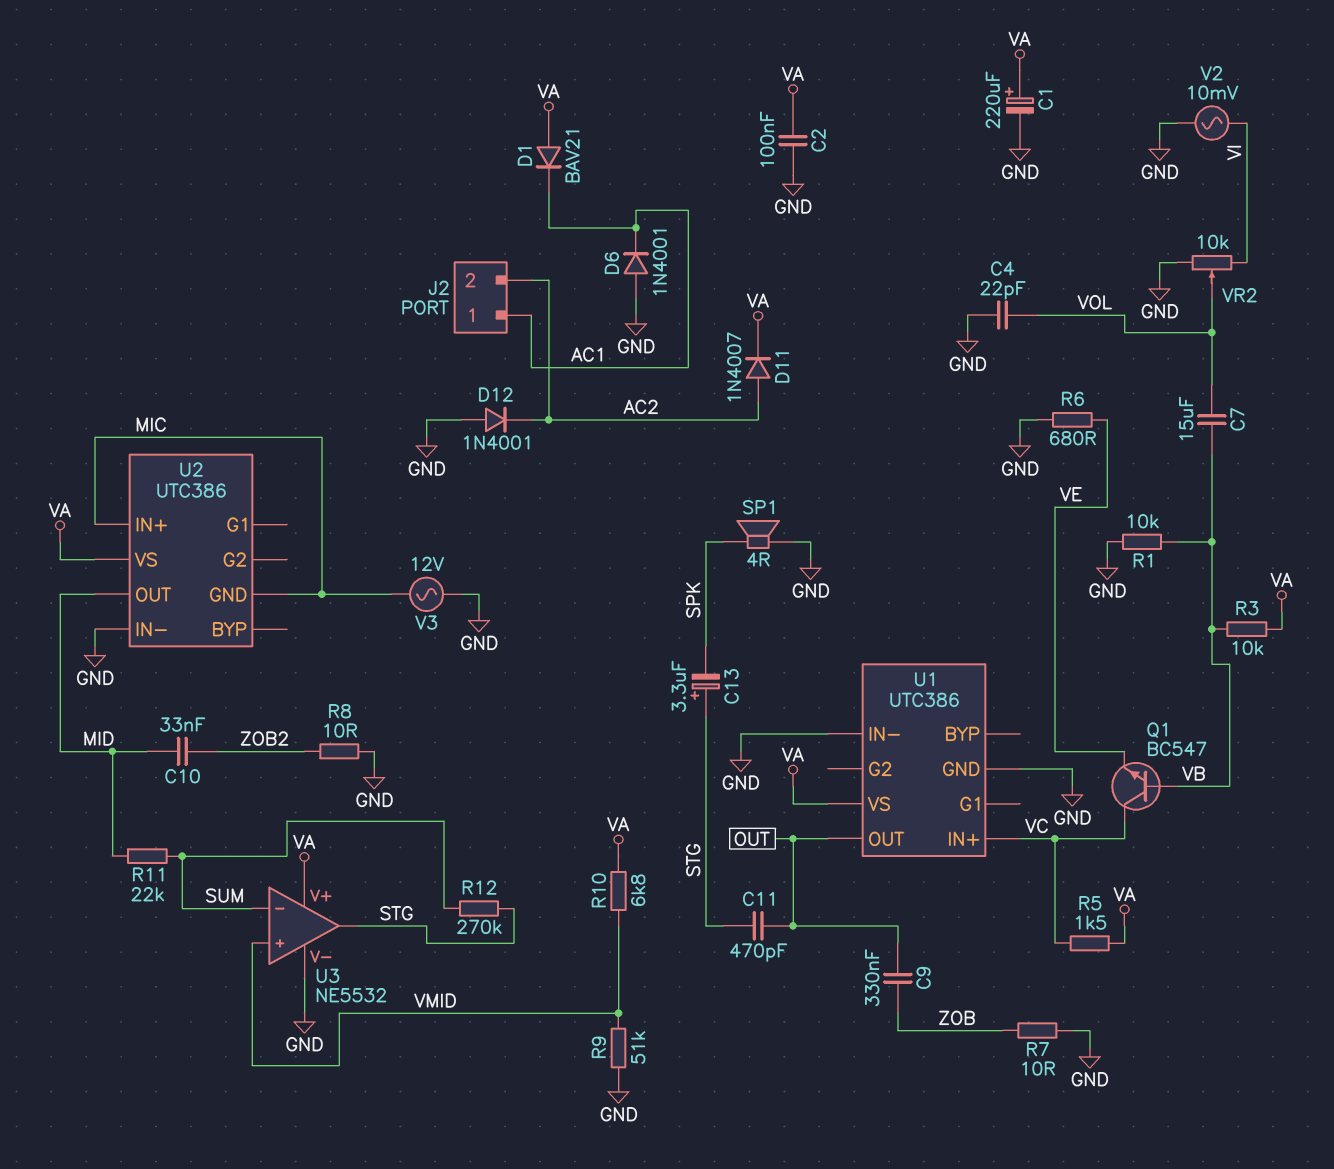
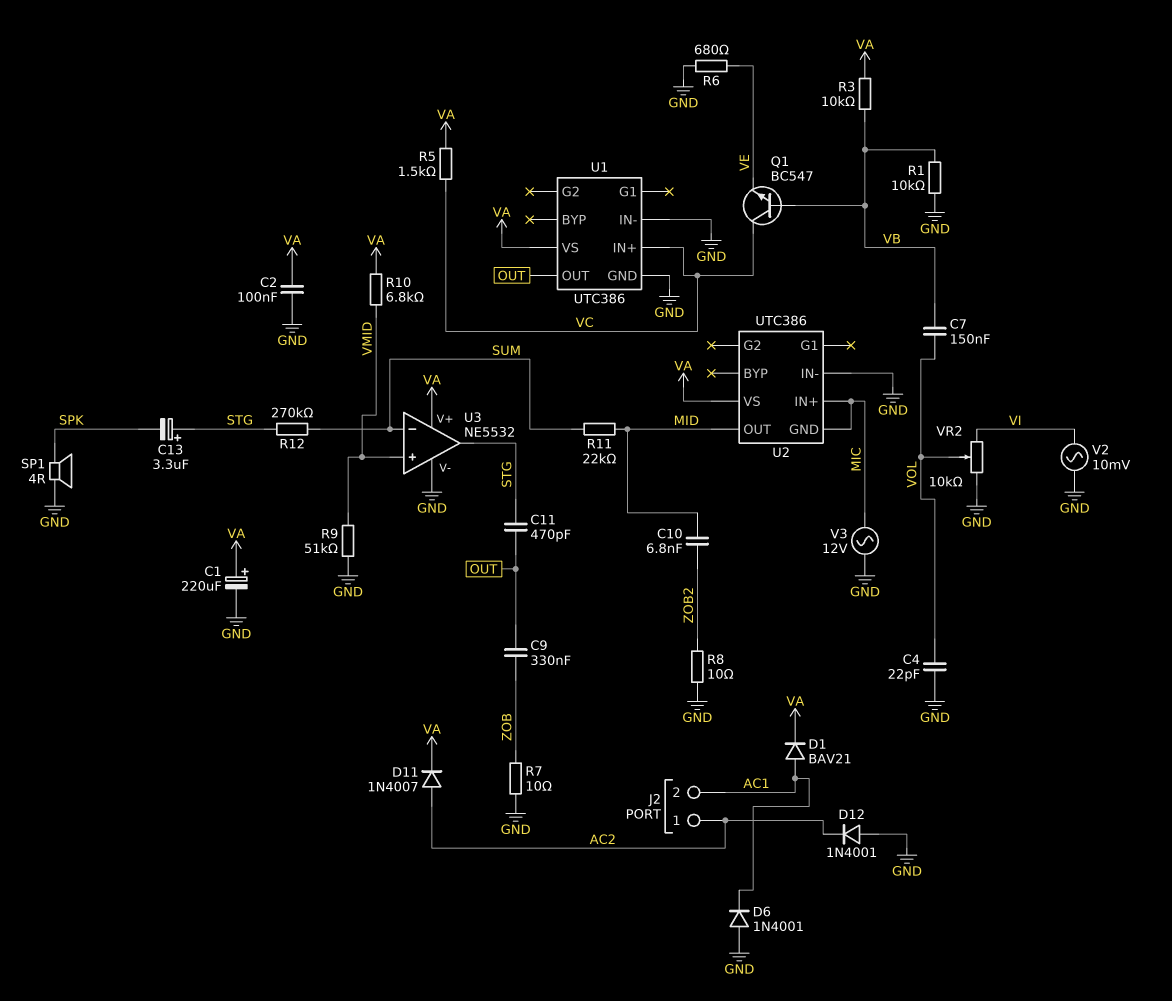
C7: 15uF (VB, VOL) -> 150nF (VB, VOL)
C10: 33nF (MID, ZOB2) -> 6.8nF (MID, ZOB2)
D1: diode BAV21 (A VA, K AC1) -> diode BAV21 (A AC1, K VA)
J2 pin 1: AC1 -> AC2
J2 pin 2: AC2 -> AC1

